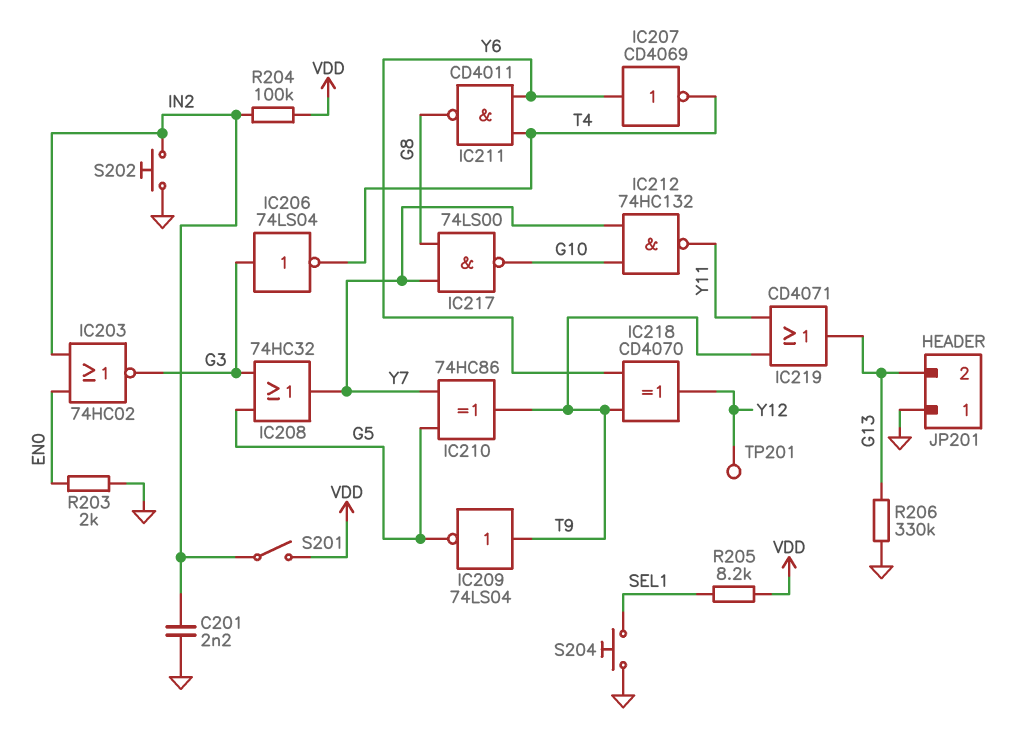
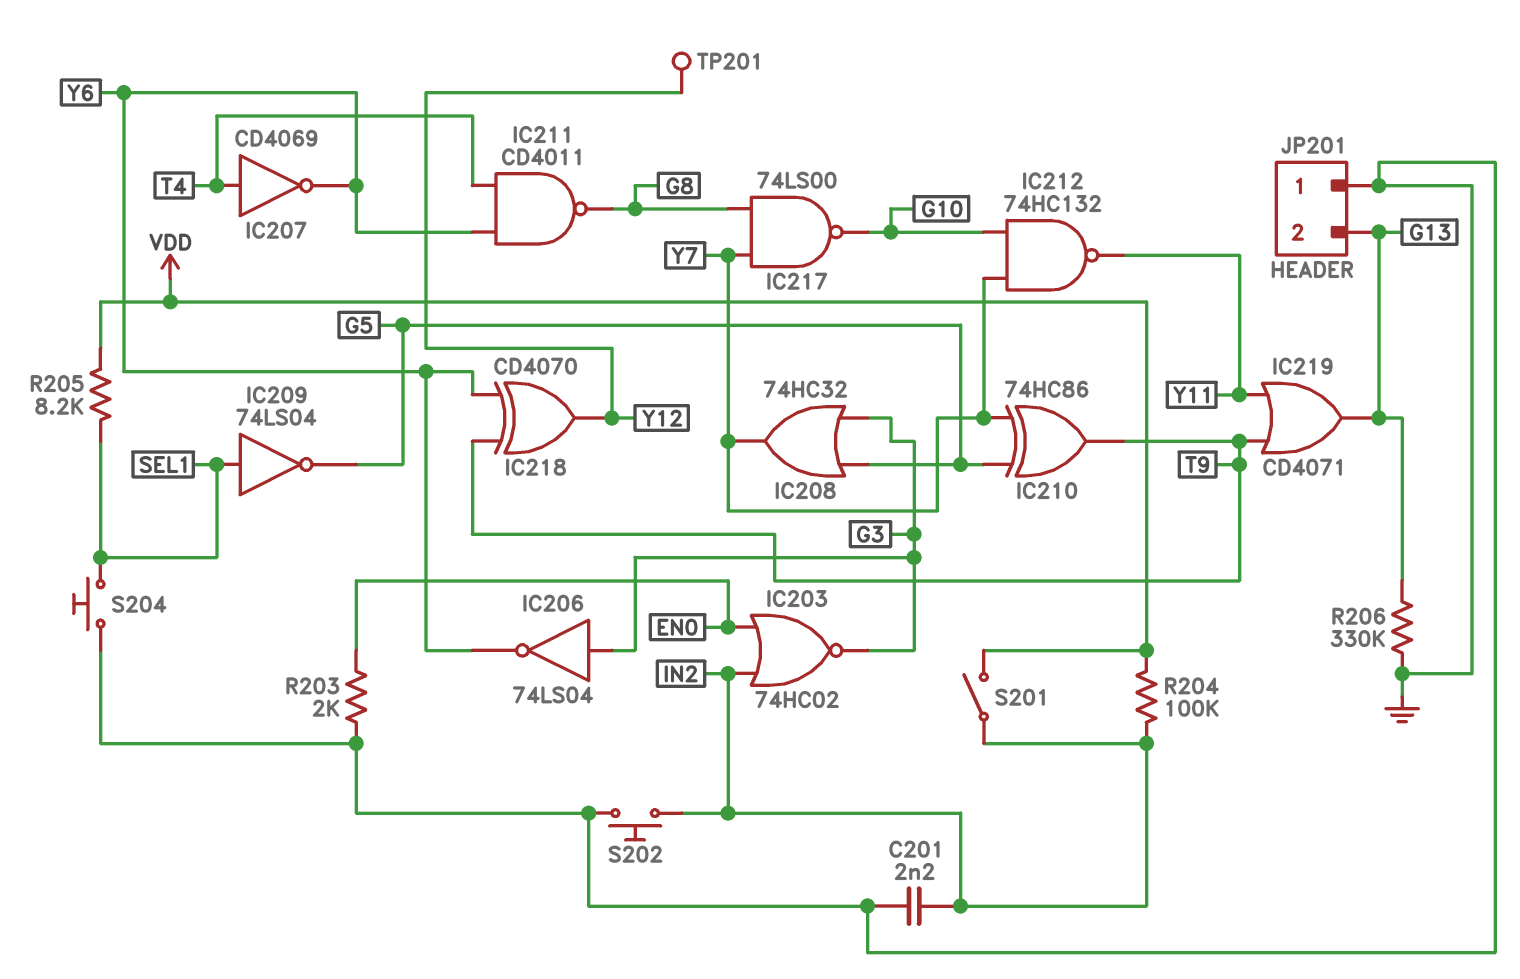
IC206: NOT 74LS04 (in G3, out T4) -> NOT 74LS04 (in G3, out Y6)
IC207: NOT CD4069 (in Y6, out T4) -> NOT CD4069 (in T4, out Y6)
IC209: NOT 74LS04 (in T9, out G5) -> NOT 74LS04 (in SEL1, out G5)

